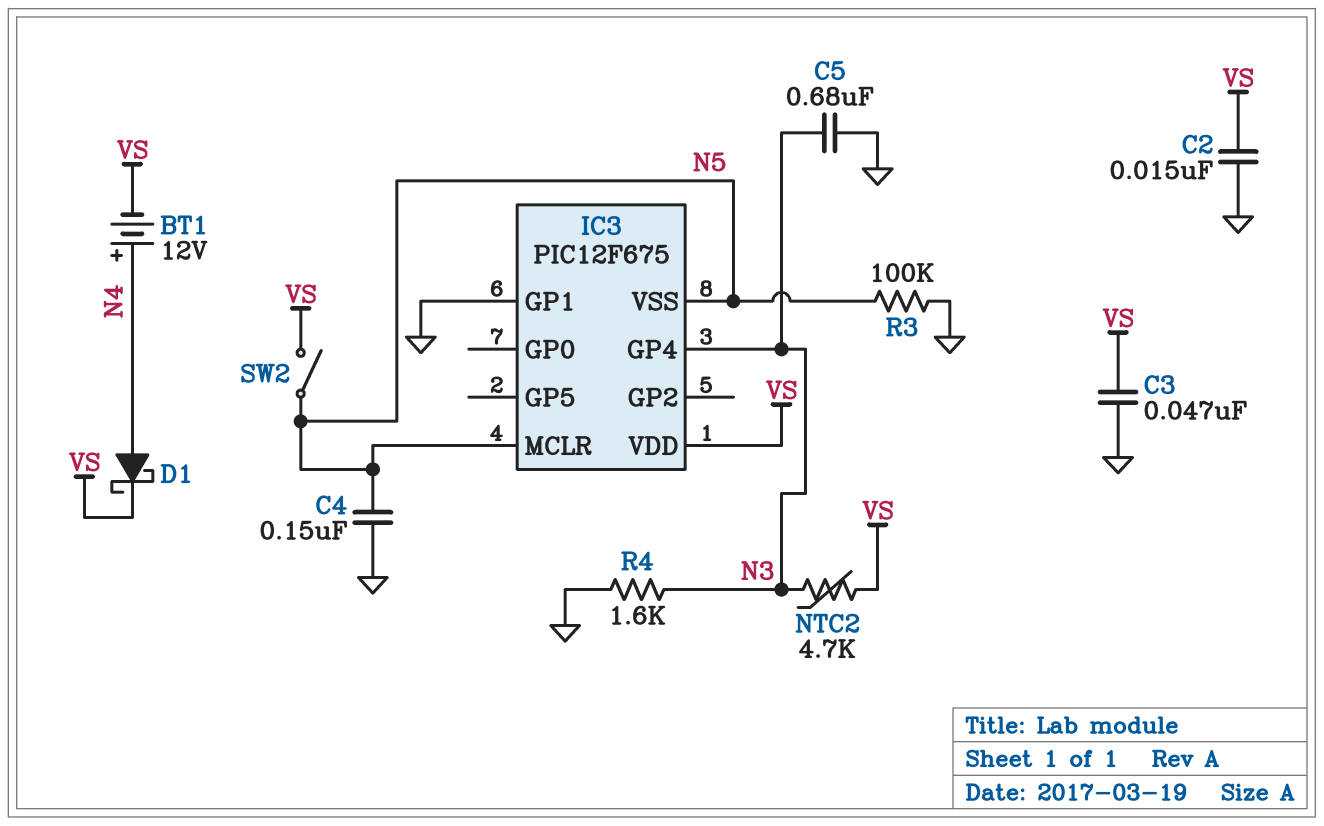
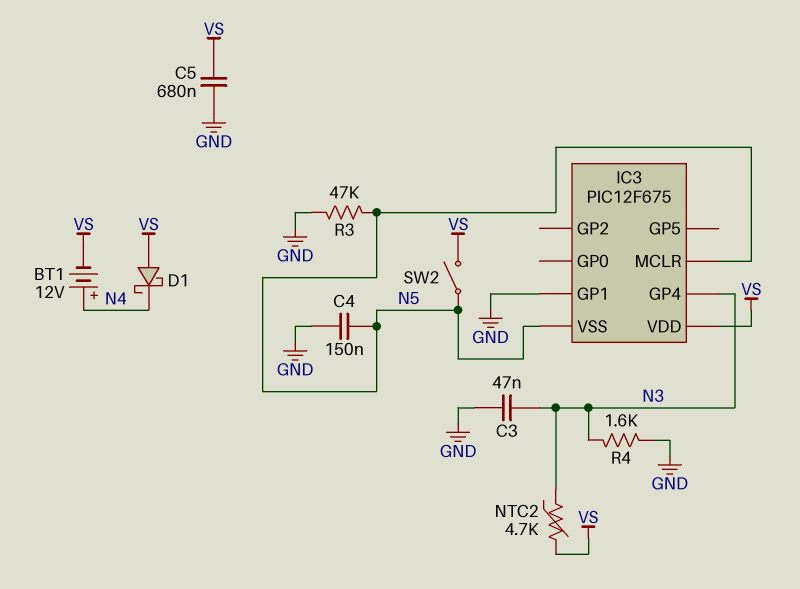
C2: 15nF (GND, VS) -> none
C3: 47nF (GND, VS) -> 47nF (GND, N3)
C5: 680nF (GND, N3) -> 680nF (GND, VS)
D1: schottky (A N4, K VS) -> schottky (A VS, K N4)
R3: 100k (GND, N5) -> 47k (GND, N5)

